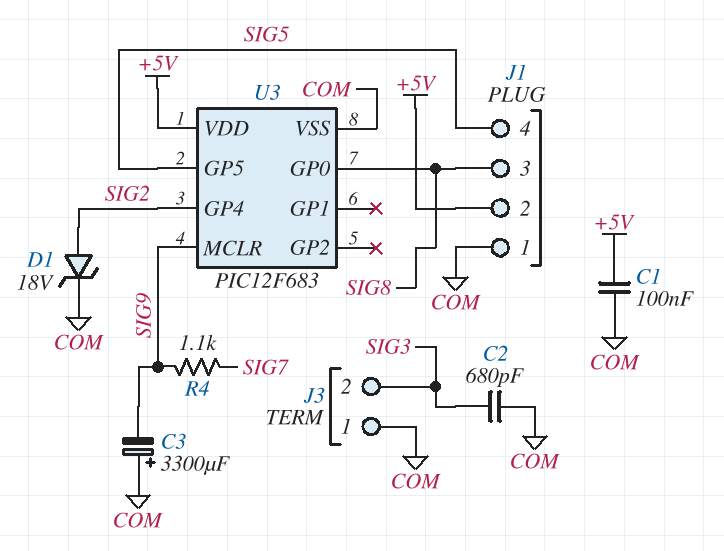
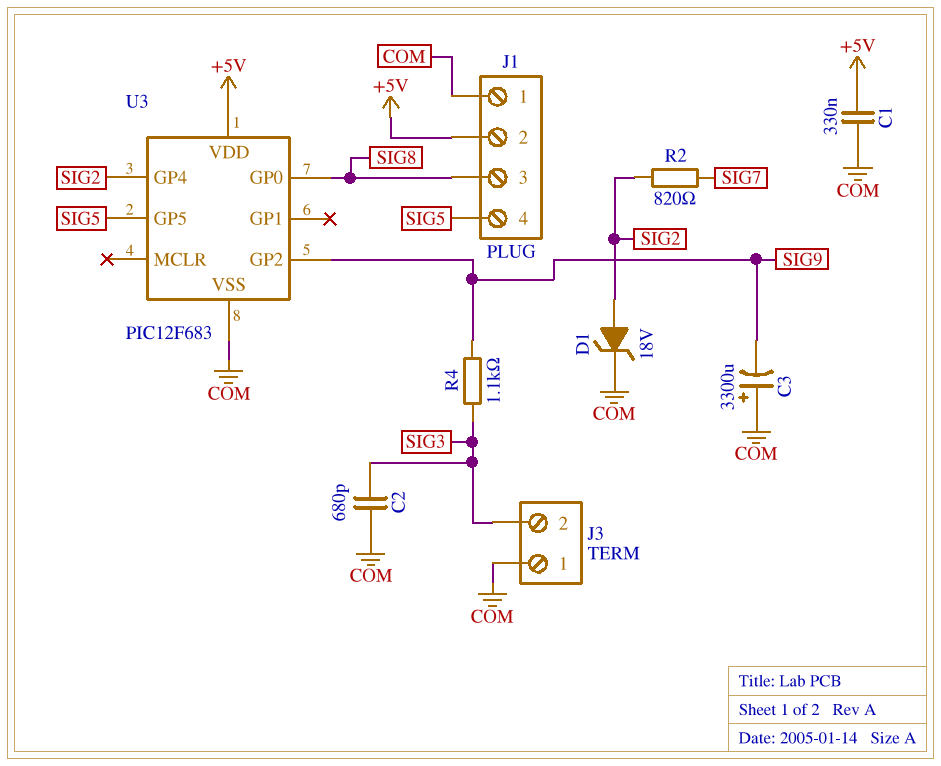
C1: 100nF (+5V, COM) -> 330nF (+5V, COM)
R2: none -> 820 (SIG2, SIG7)
R4: 1.1k (SIG7, SIG9) -> 1.1k (SIG3, SIG9)
U3 pin GP2: none -> SIG9
U3 pin MCLR: SIG9 -> none

